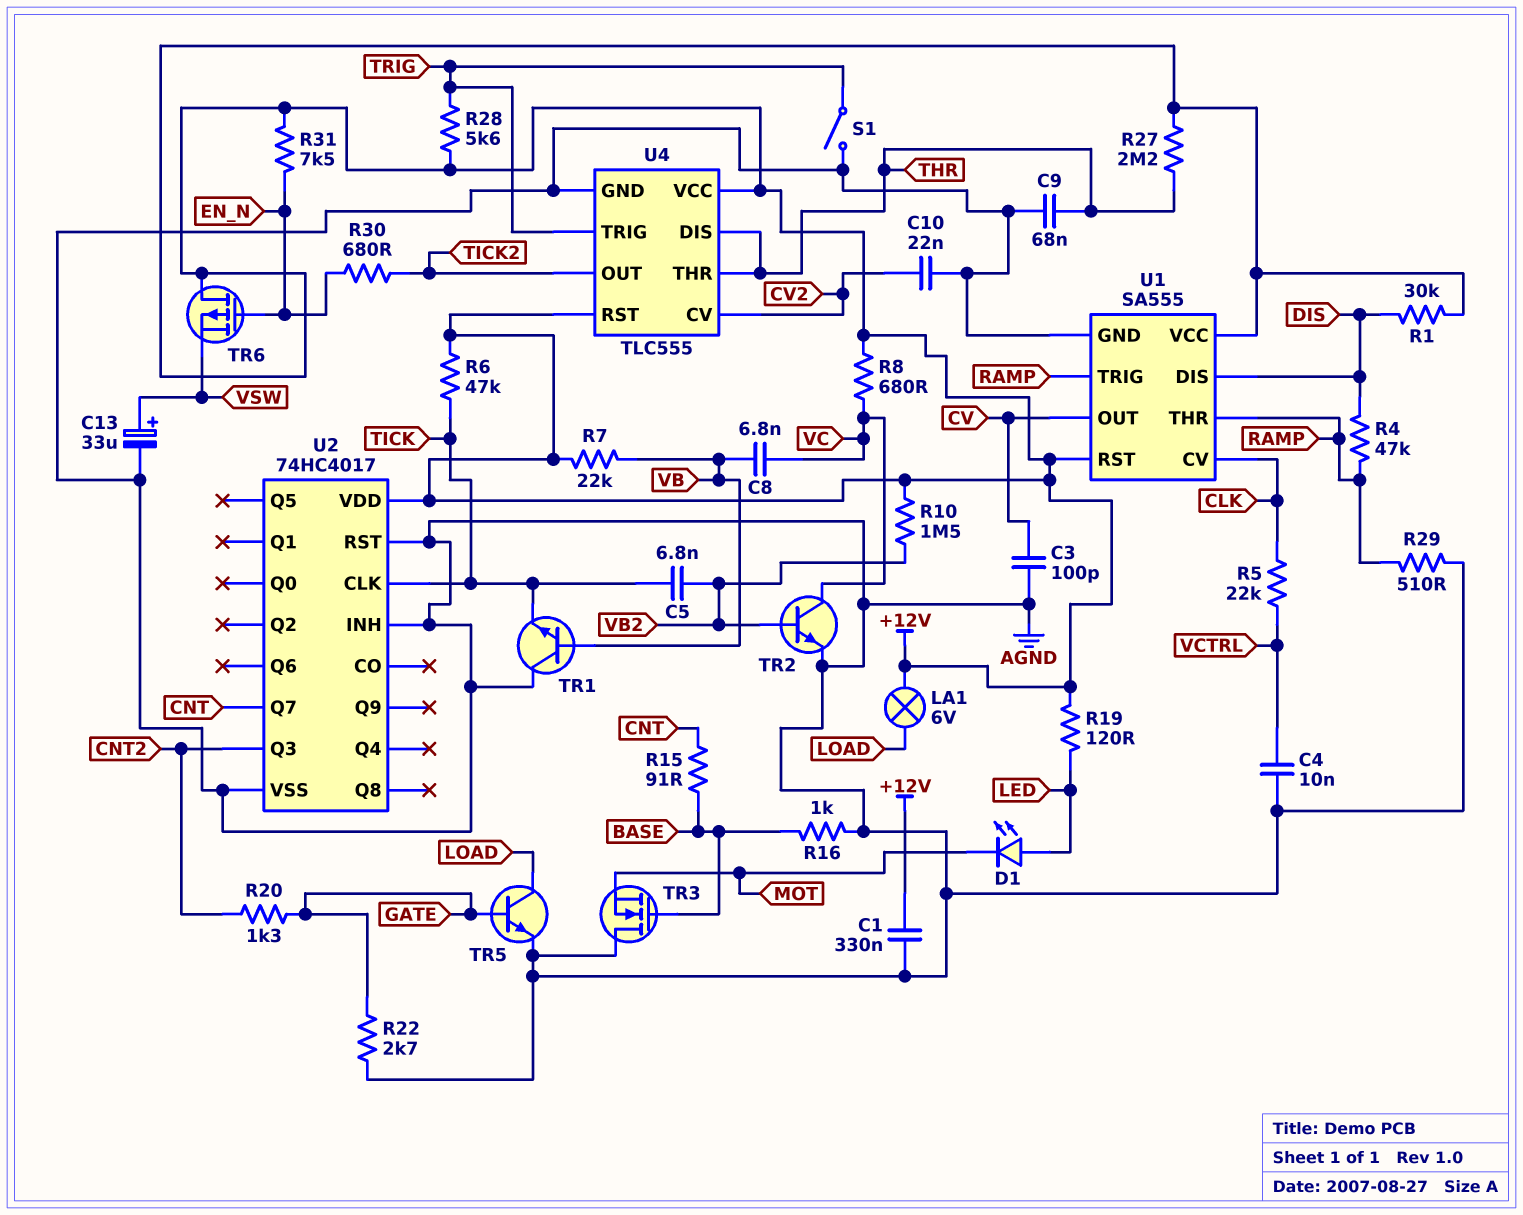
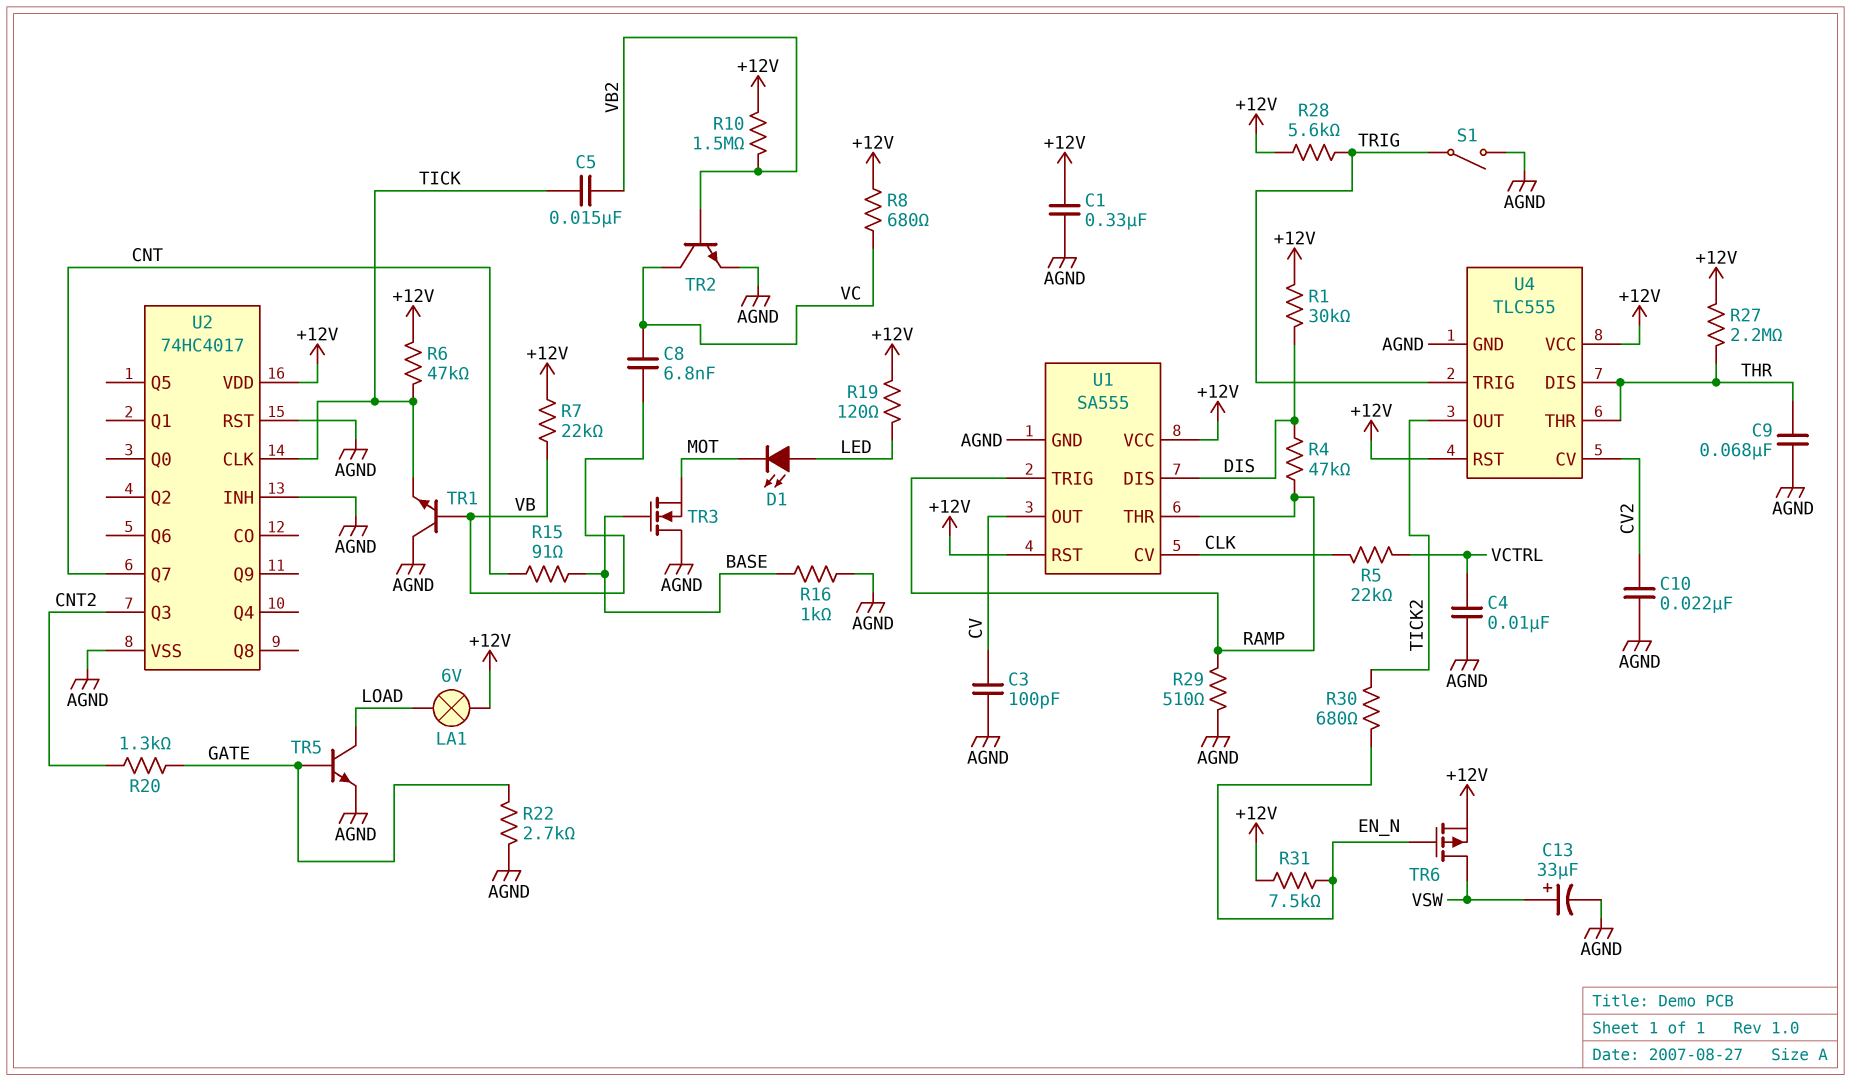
C5: 6.8nF (TICK, VB2) -> 15nF (TICK, VB2)
TR6: PMOS (G EN_N, D +12V, S VSW) -> PMOS (G EN_N, D VSW, S +12V)

